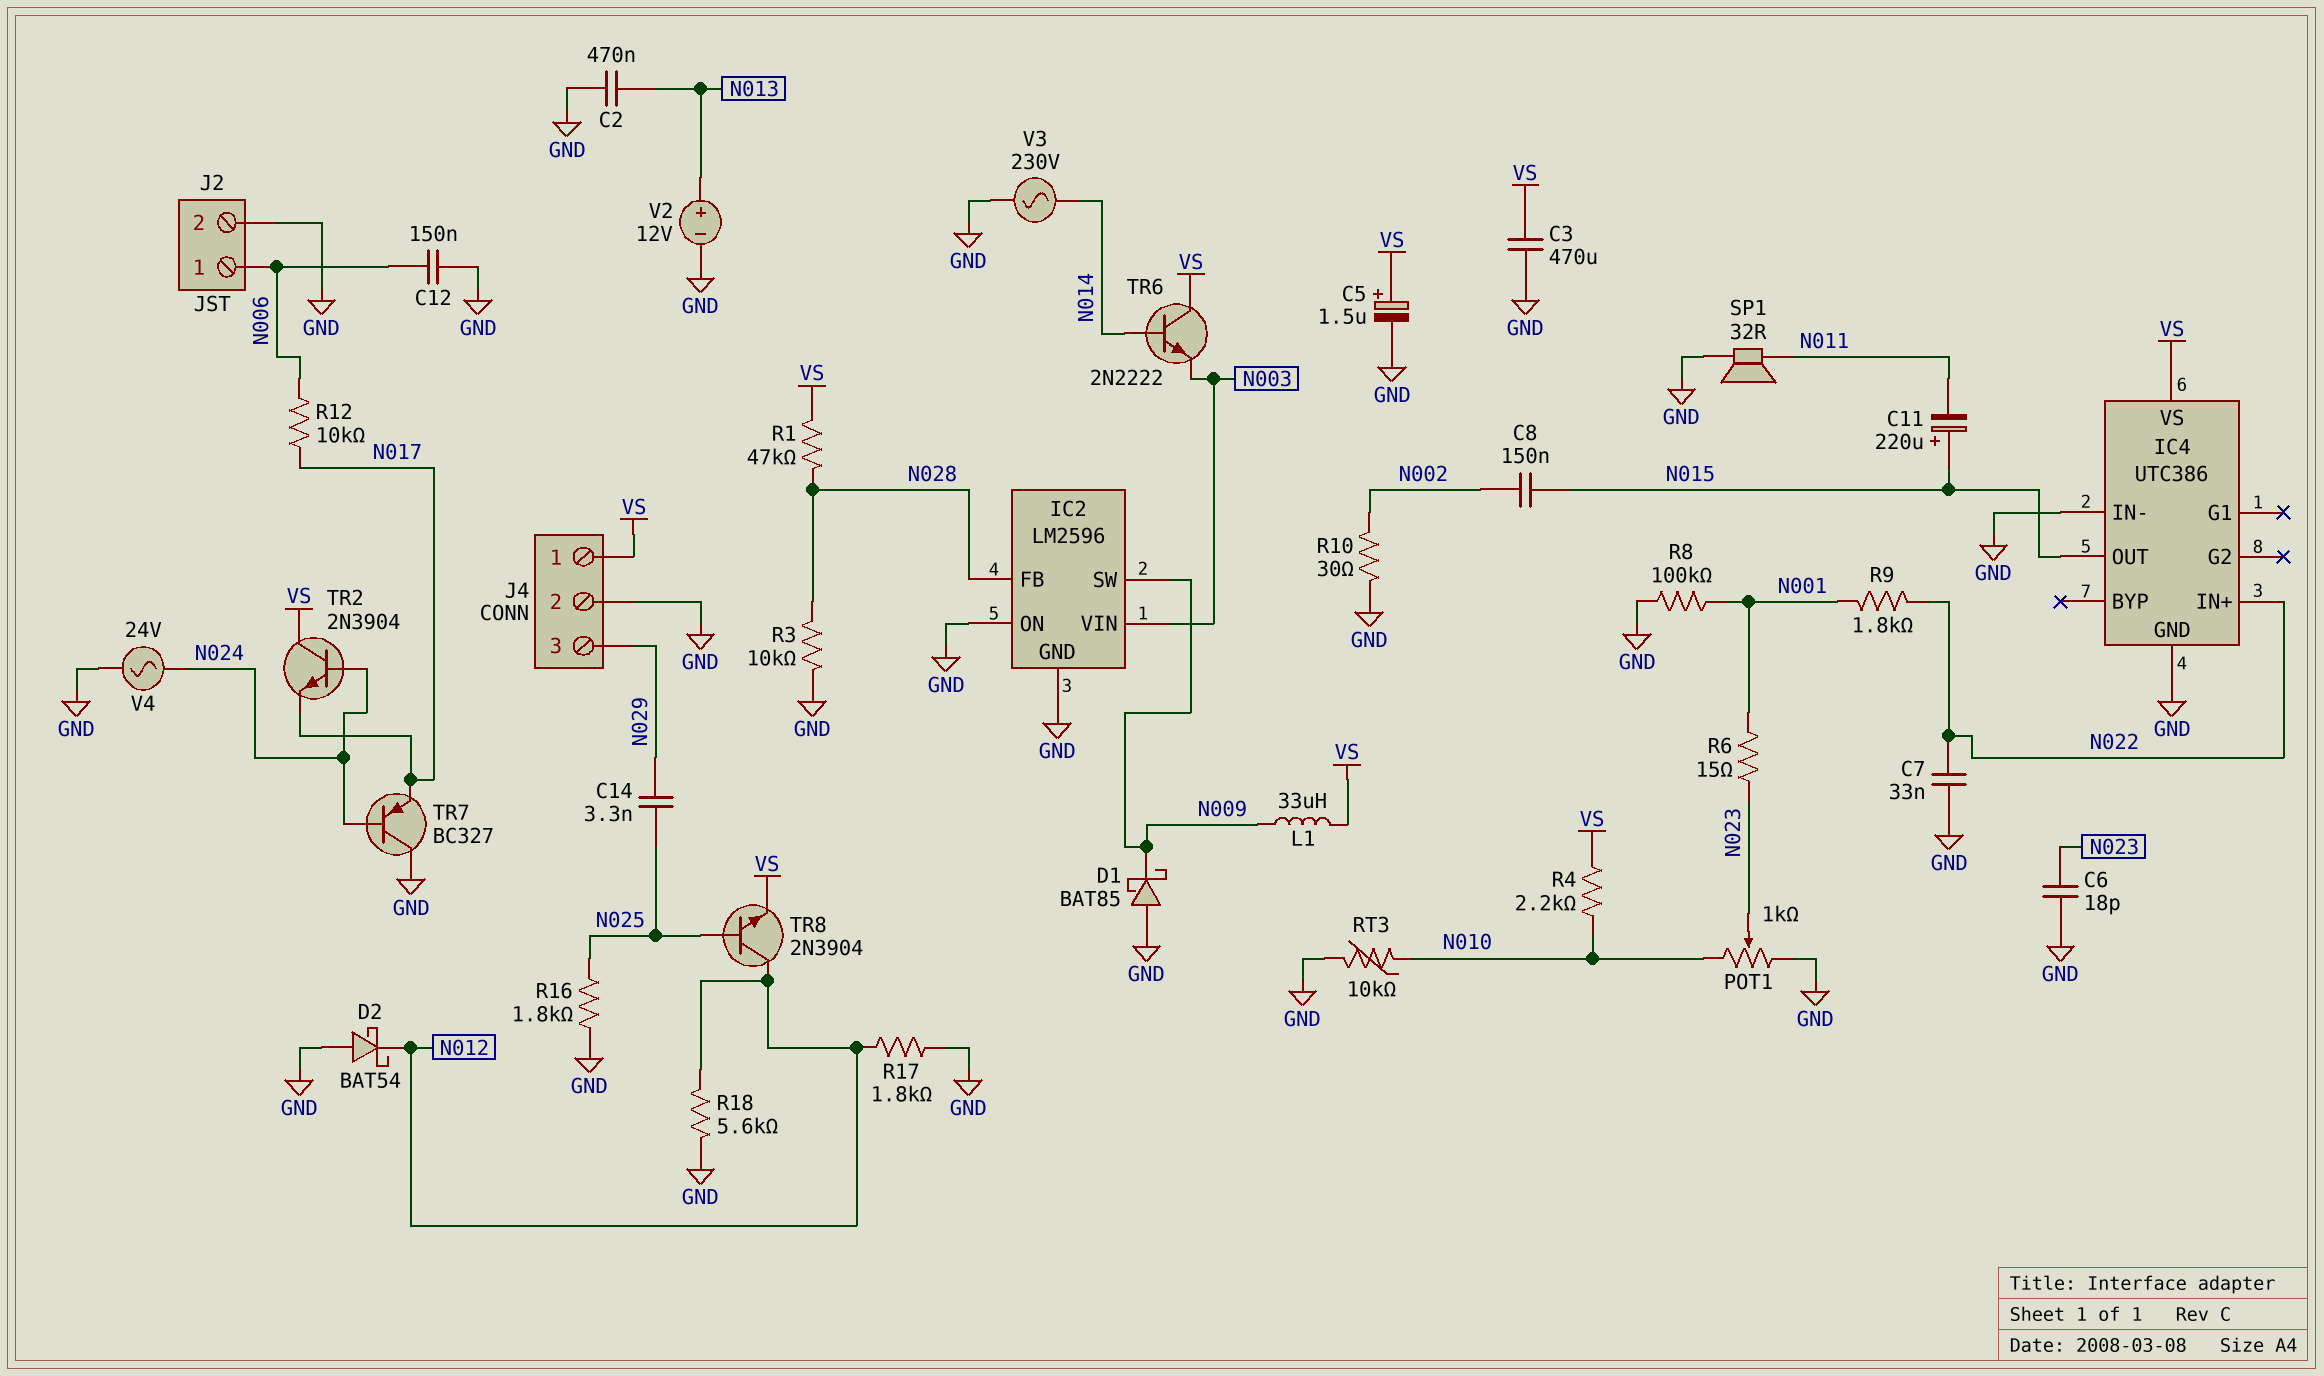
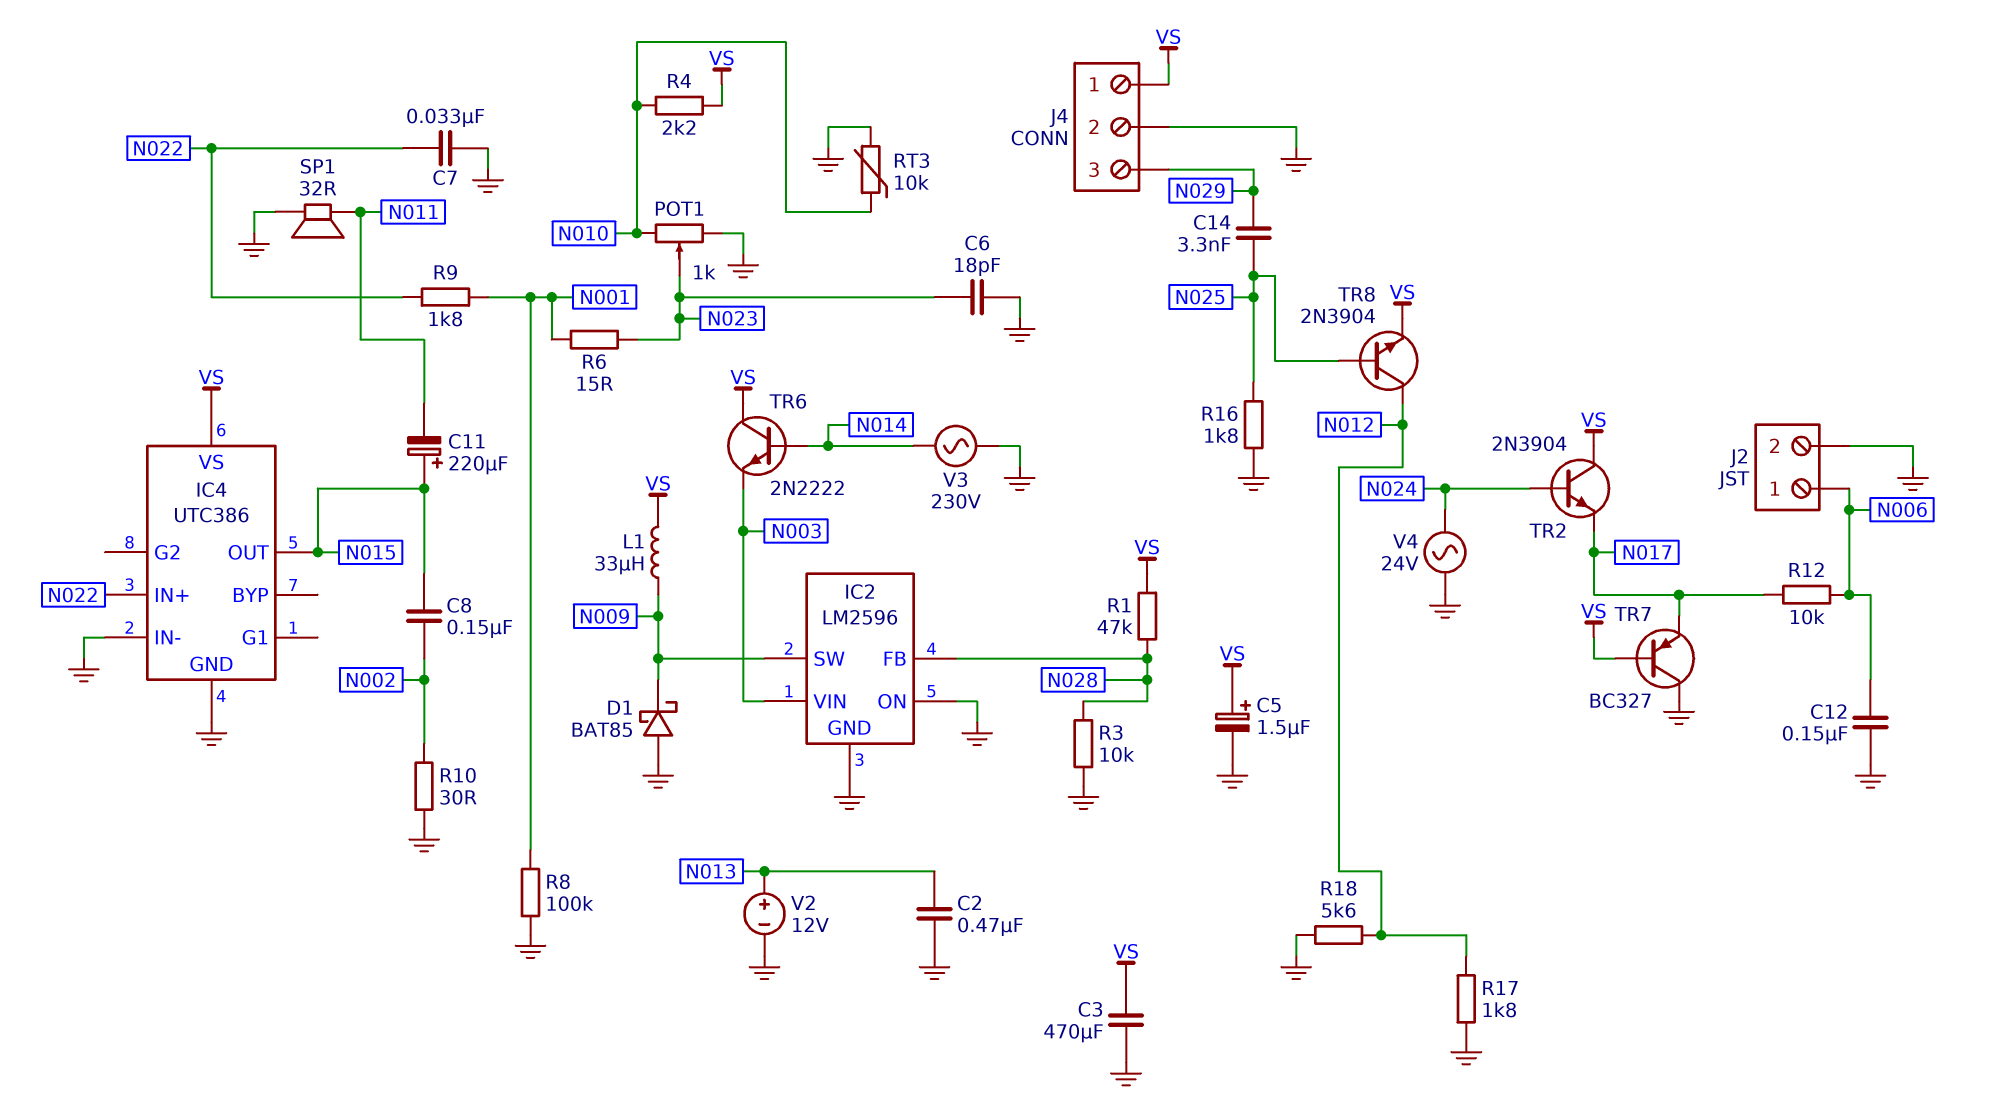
D2: schottky BAT54 (A GND, K N012) -> none
TR7: PNP BC327 (B N024, C GND, E N017) -> PNP BC327 (B VS, C GND, E N017)

